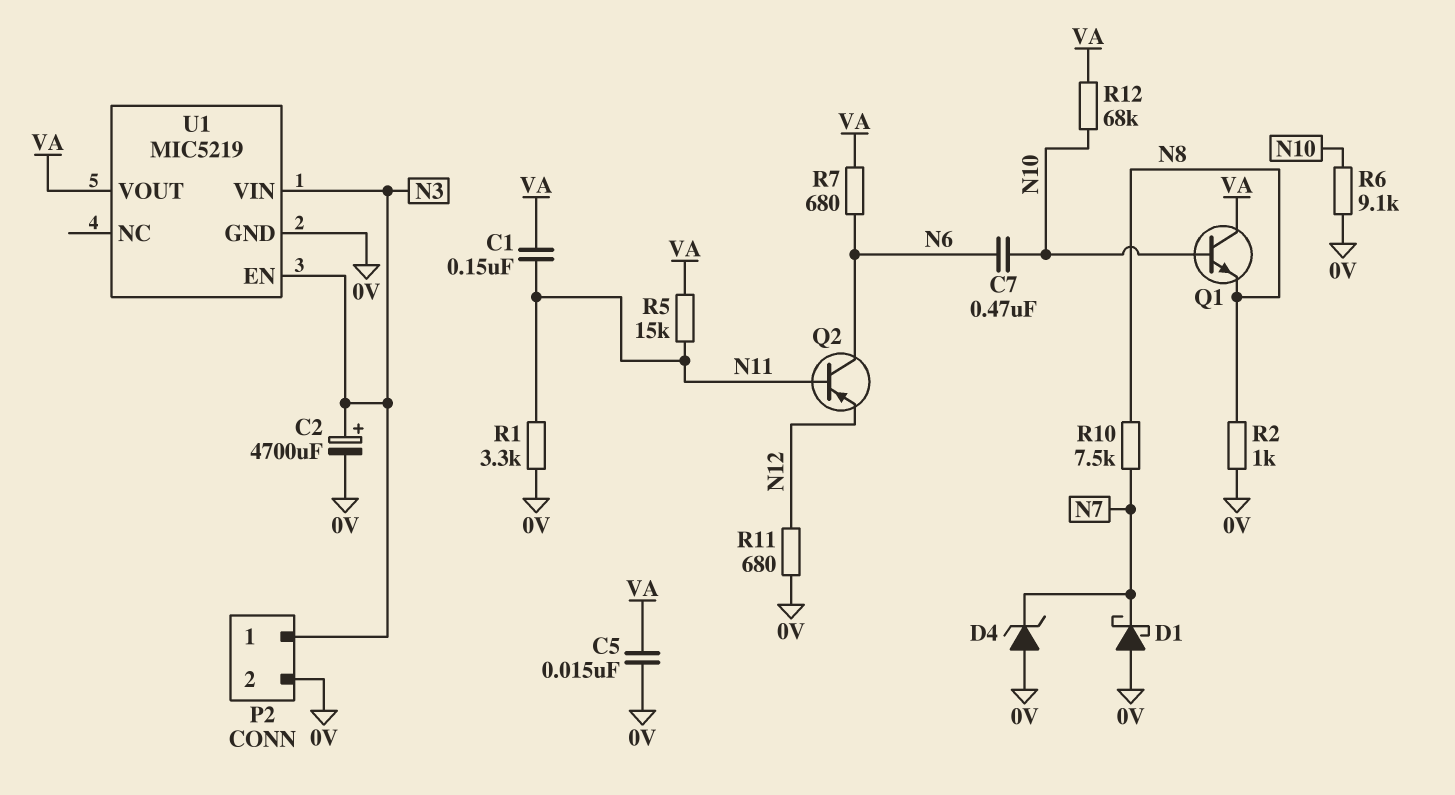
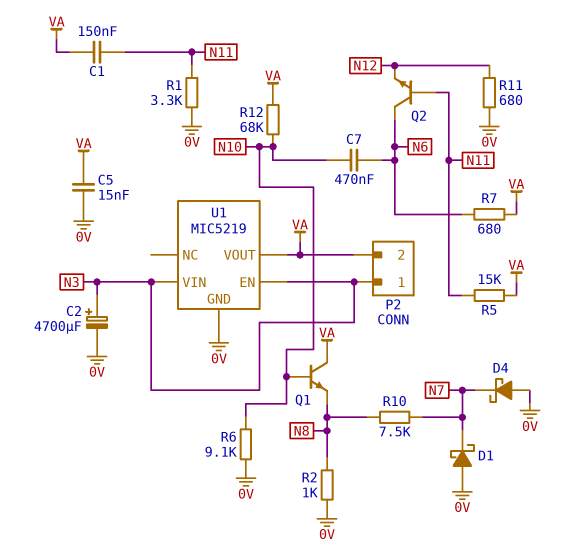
D4: zener (A 0V, K N7) -> schottky (A 0V, K N7)
P2 pin 2: 0V -> VA
Q2: PNP (B N11, C N6, E N12) -> NPN (B N11, C N6, E N12)

